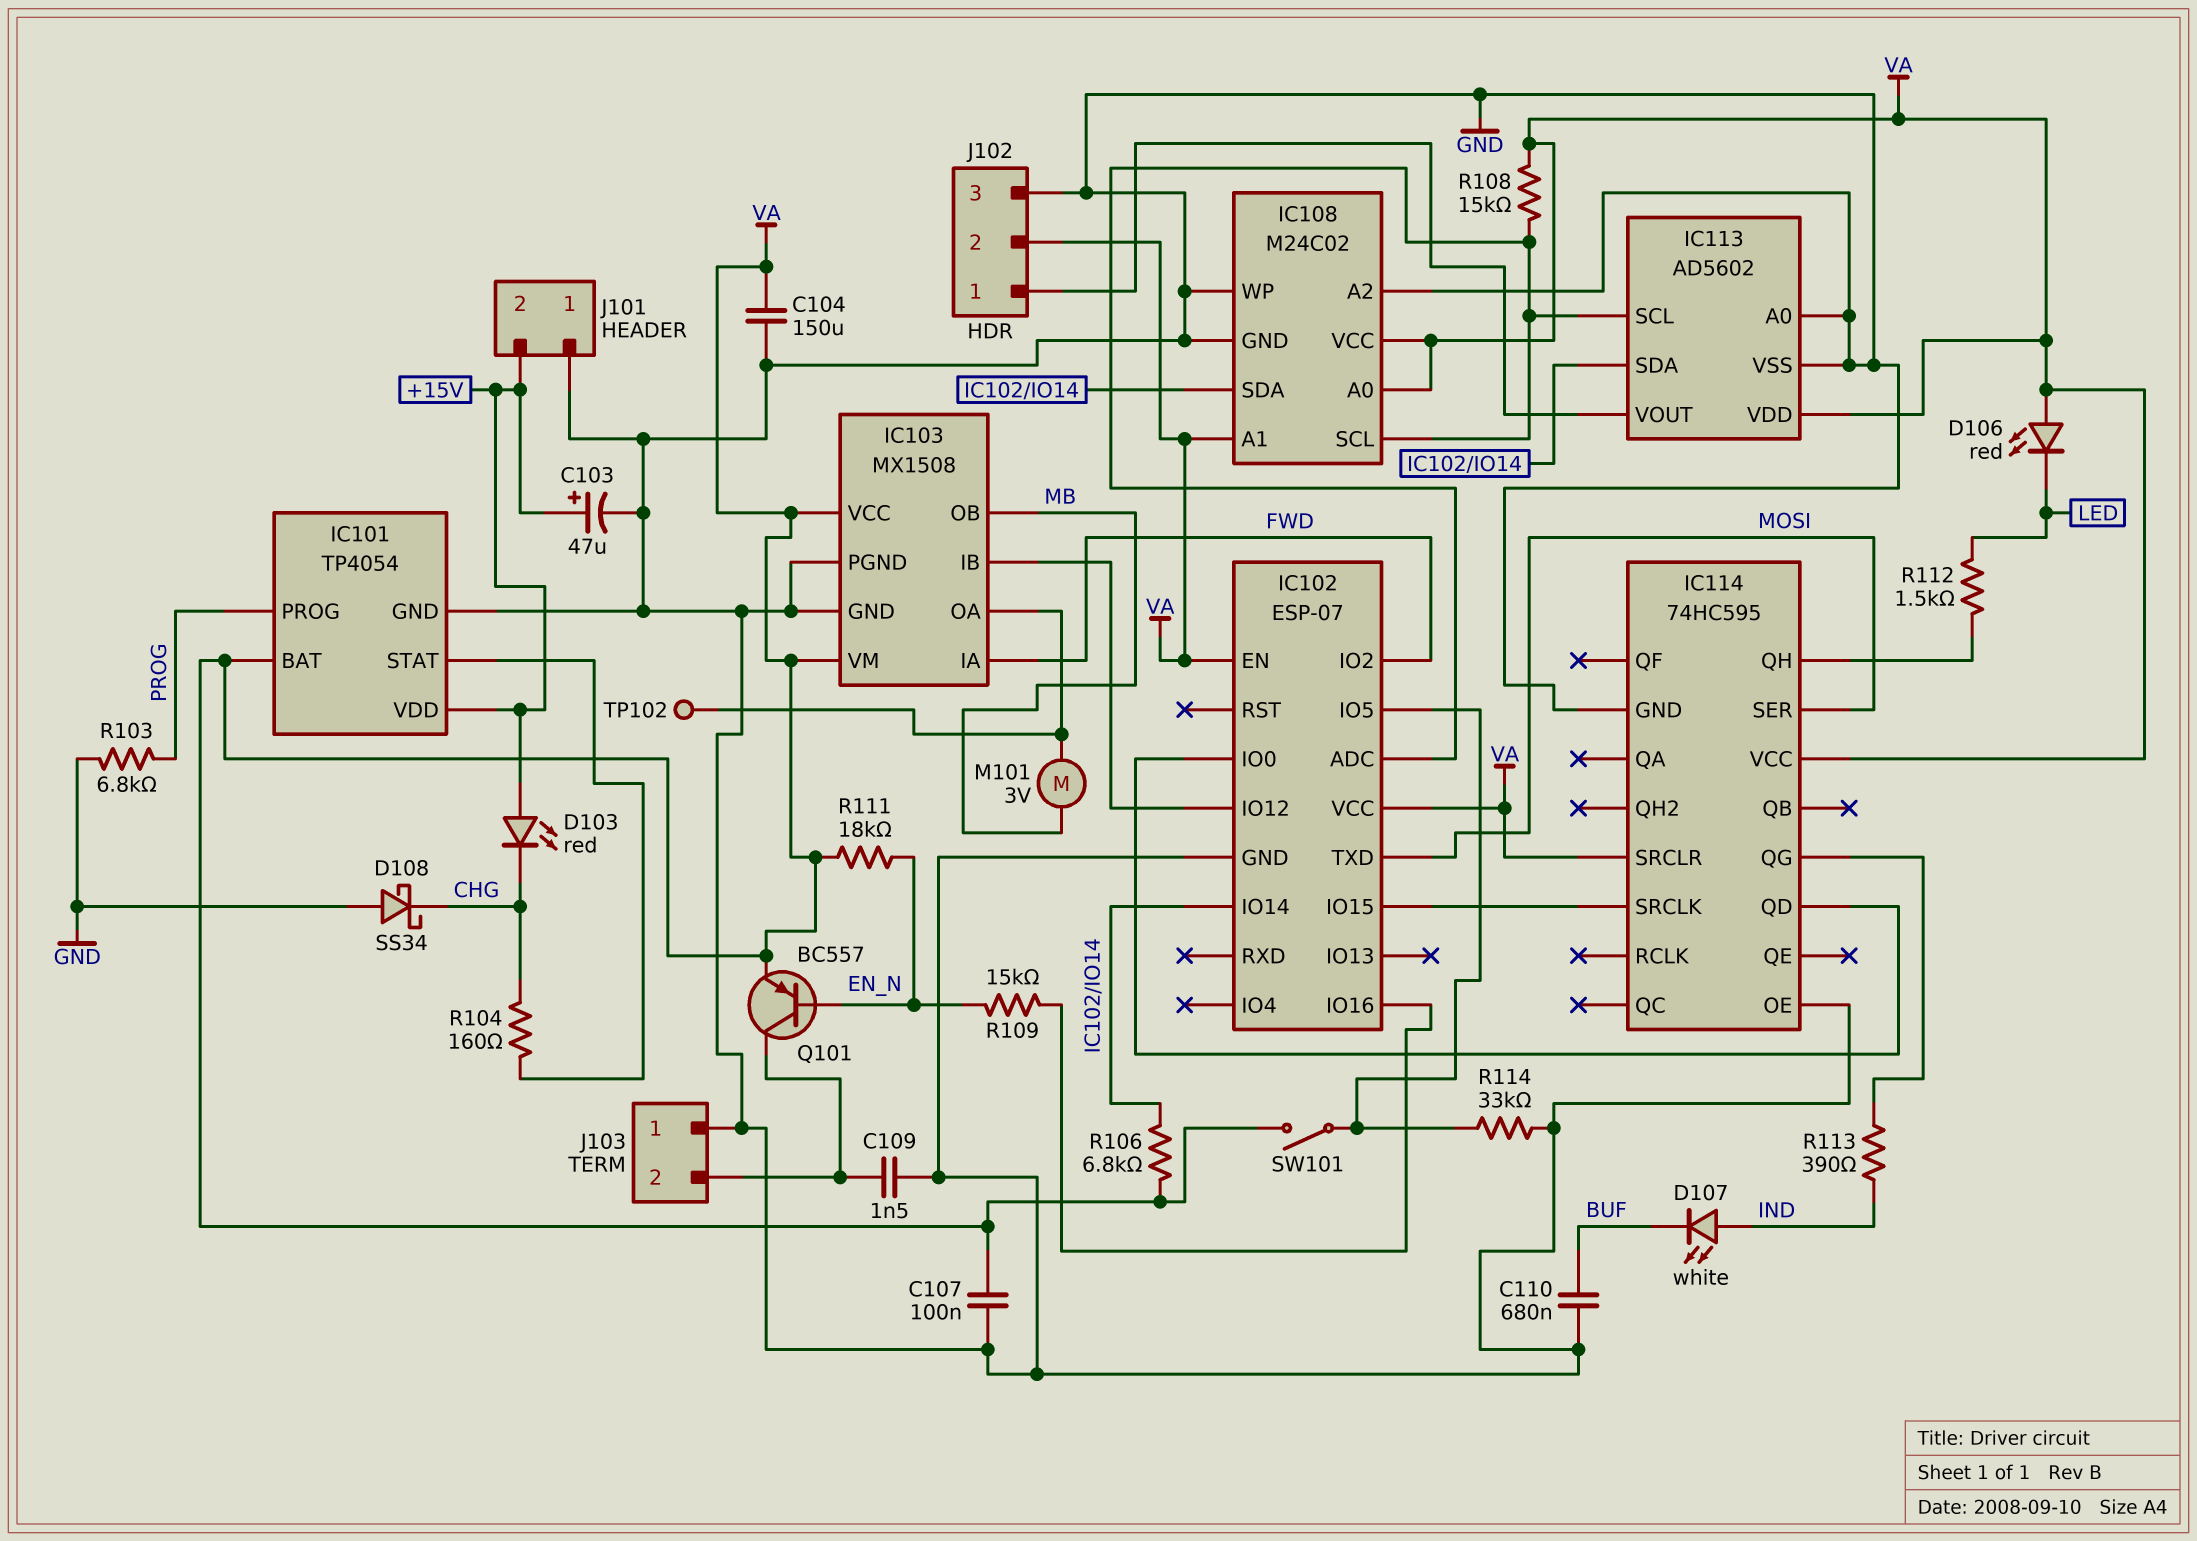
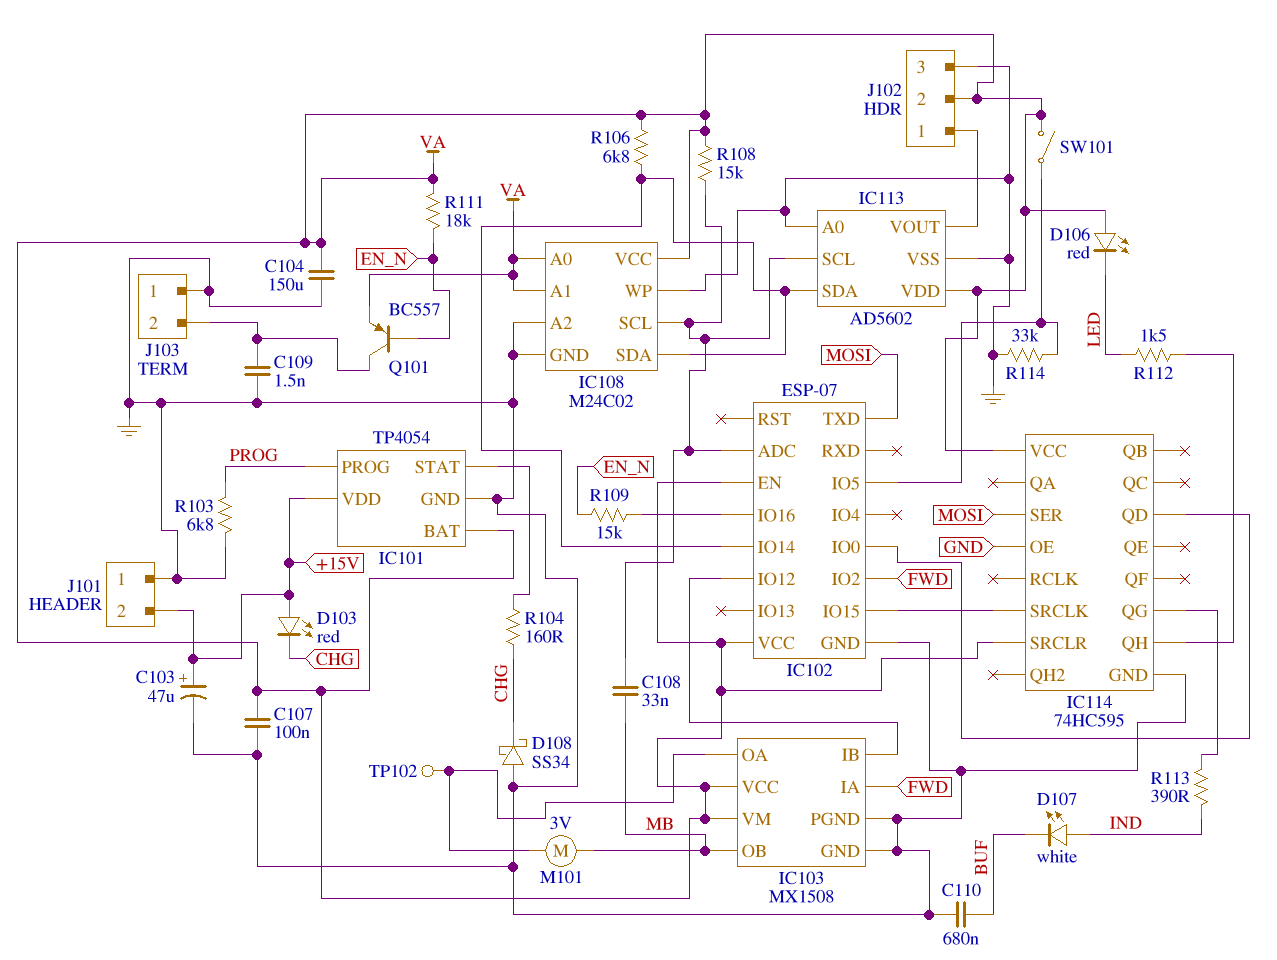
C108: none -> 33nF (IC102/ADC, MB)

